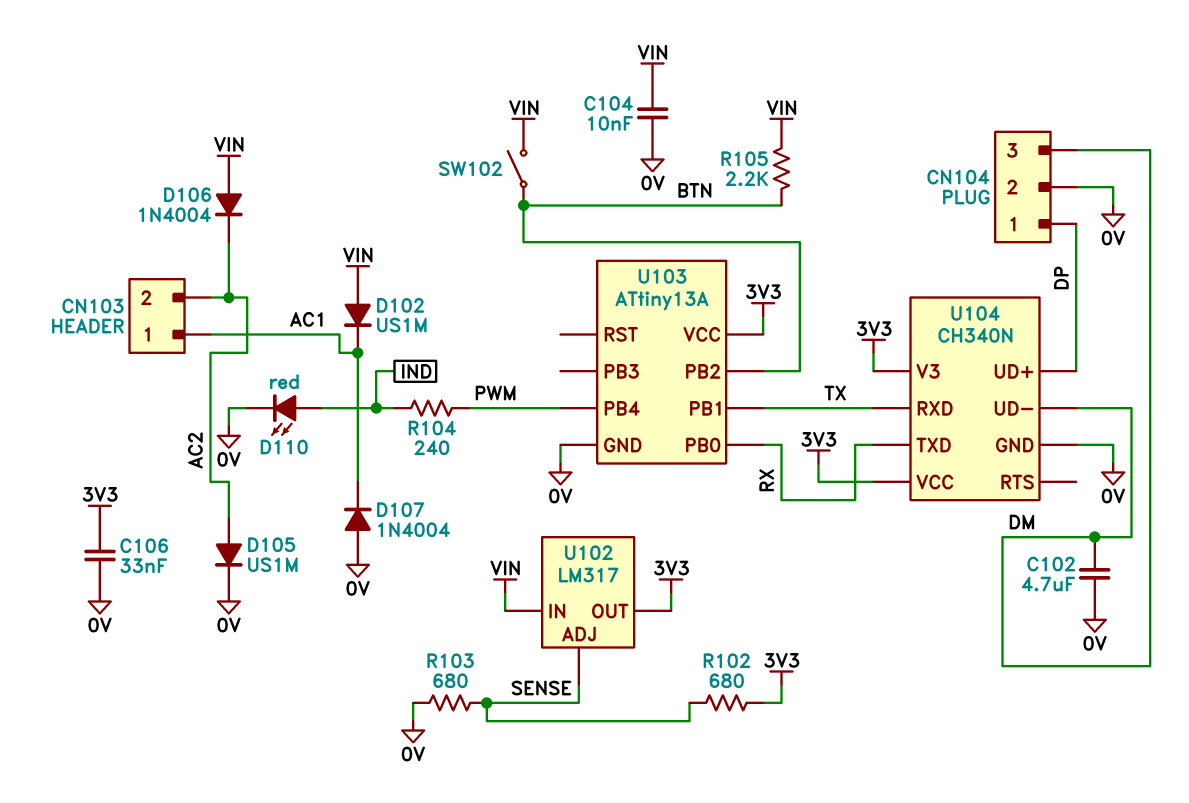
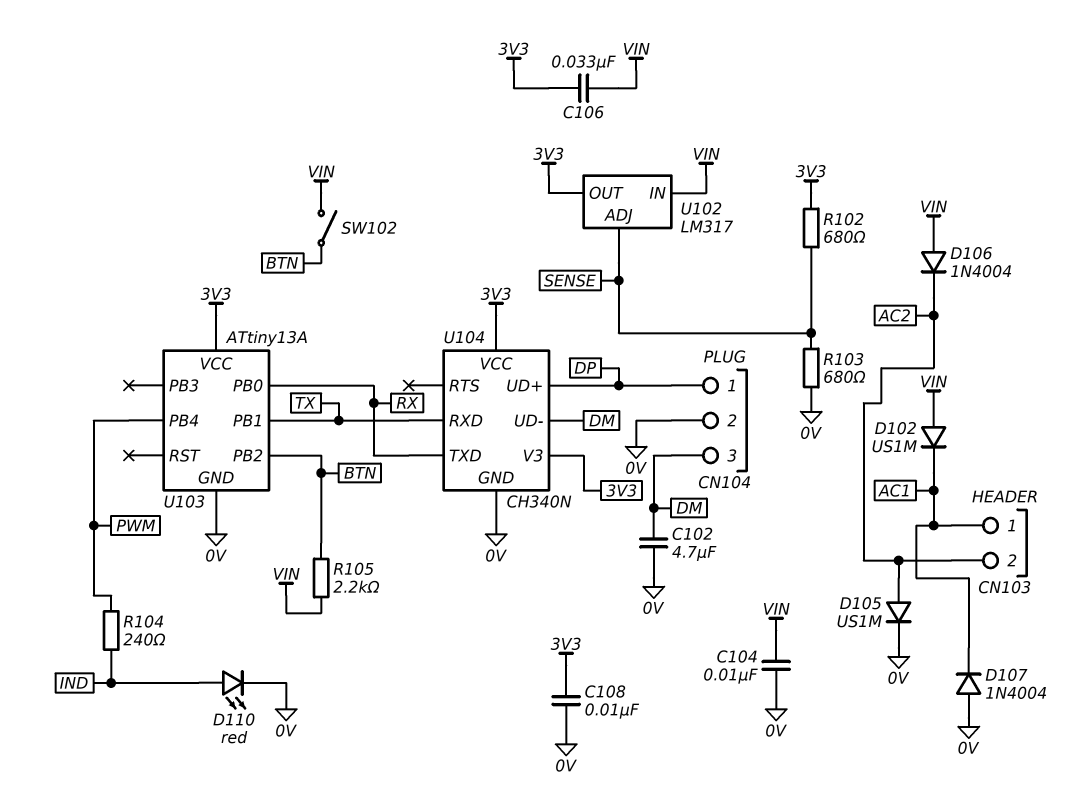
C106: 33nF (0V, 3V3) -> 33nF (3V3, VIN)
C108: none -> 10nF (0V, 3V3)

